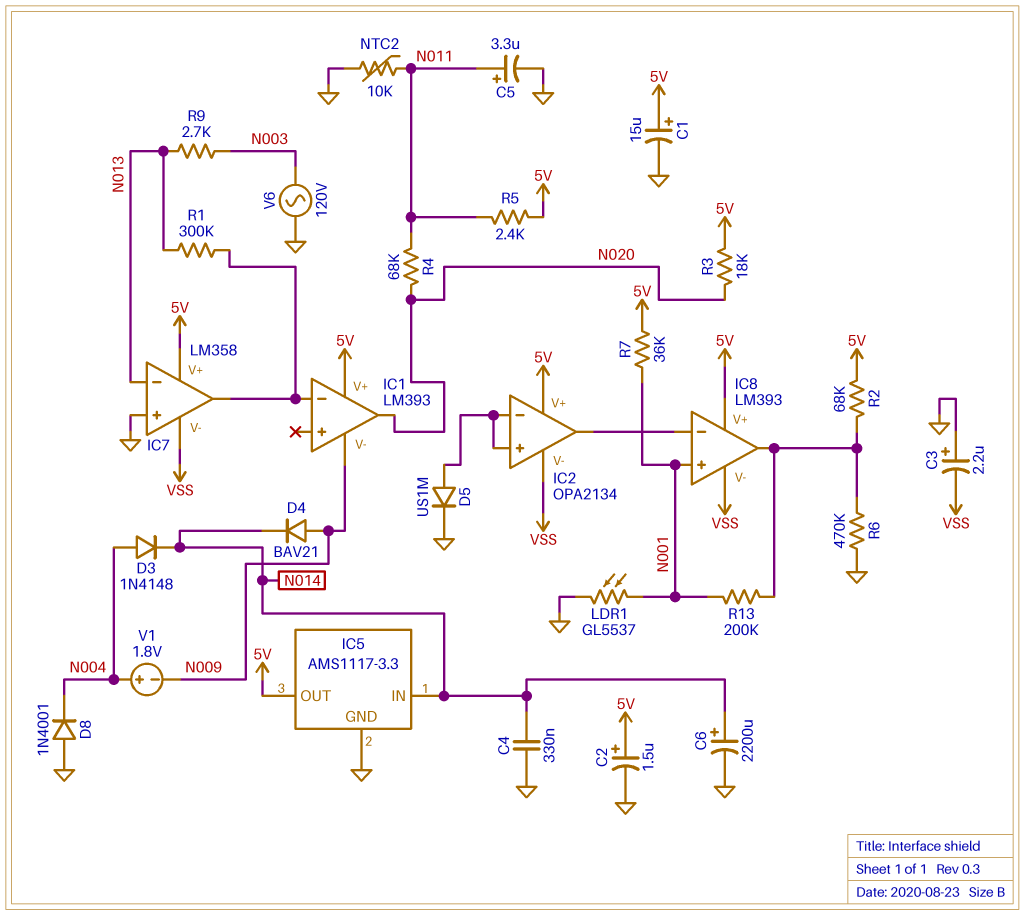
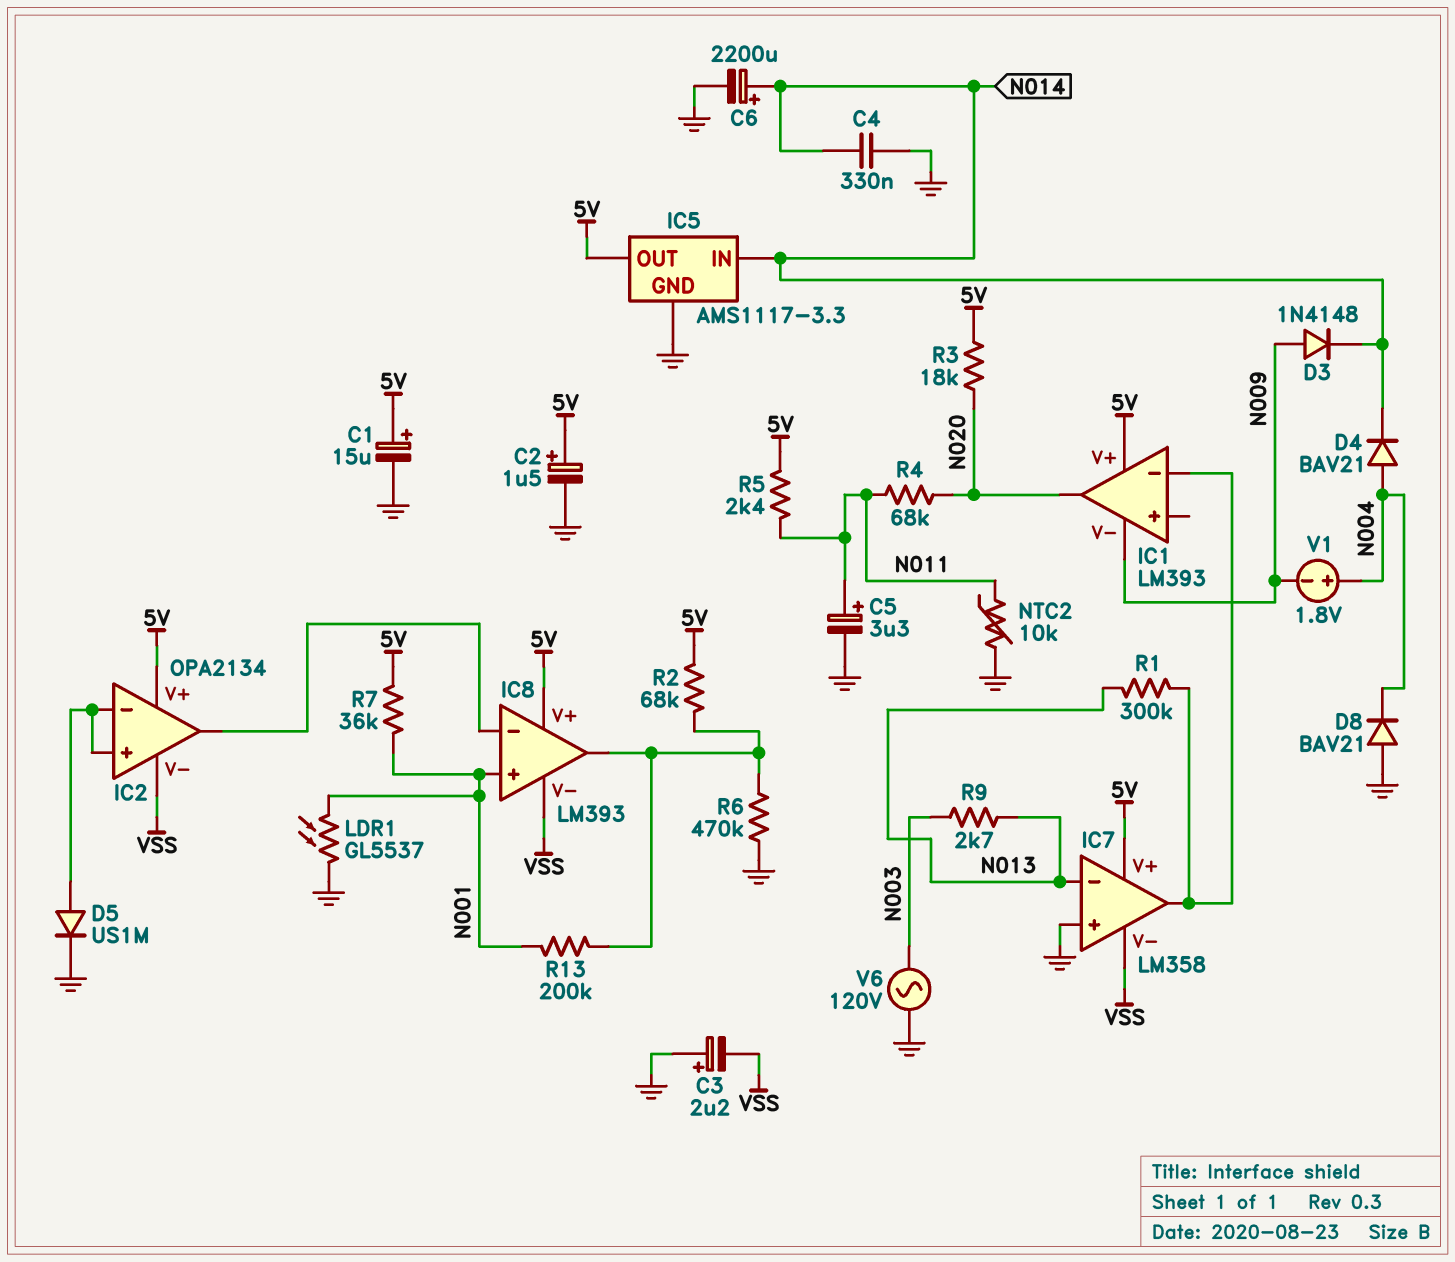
D3: diode 1N4148 (A N004, K N014) -> diode 1N4148 (A N009, K N014)
D4: diode BAV21 (A N009, K N014) -> diode BAV21 (A N004, K N014)
D8: diode 1N4001 (A GND, K N004) -> diode BAV21 (A GND, K N004)

